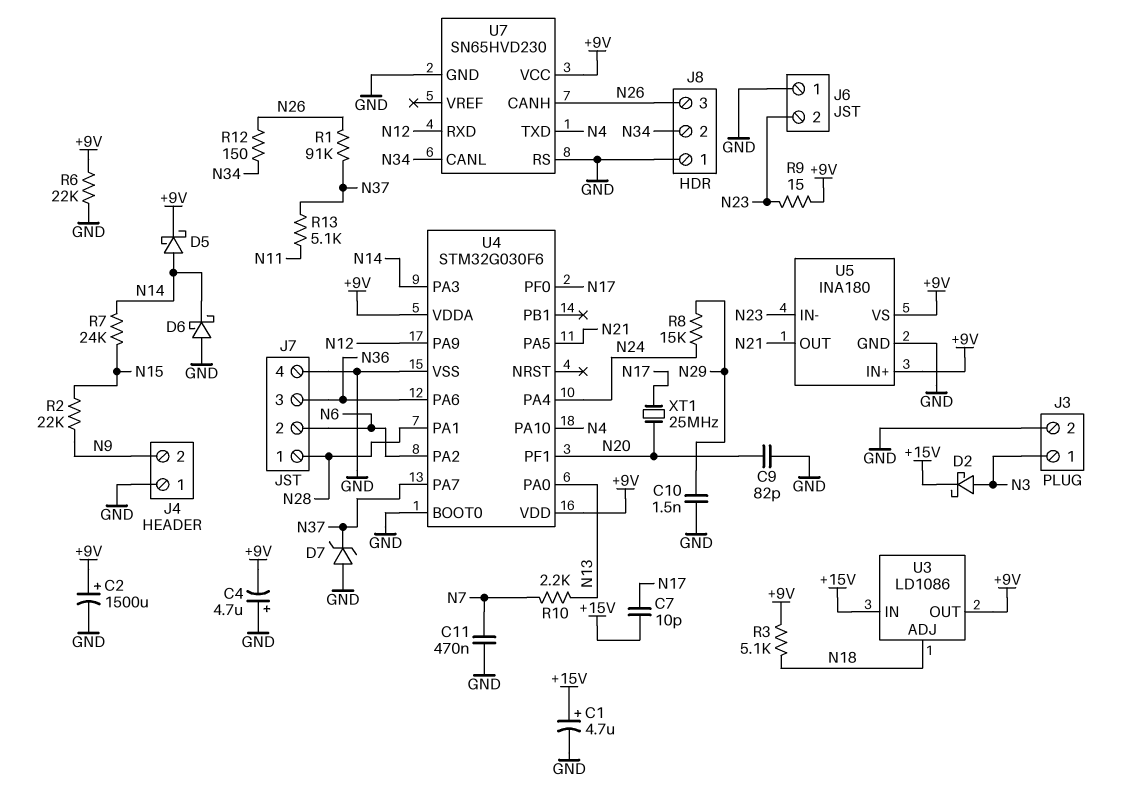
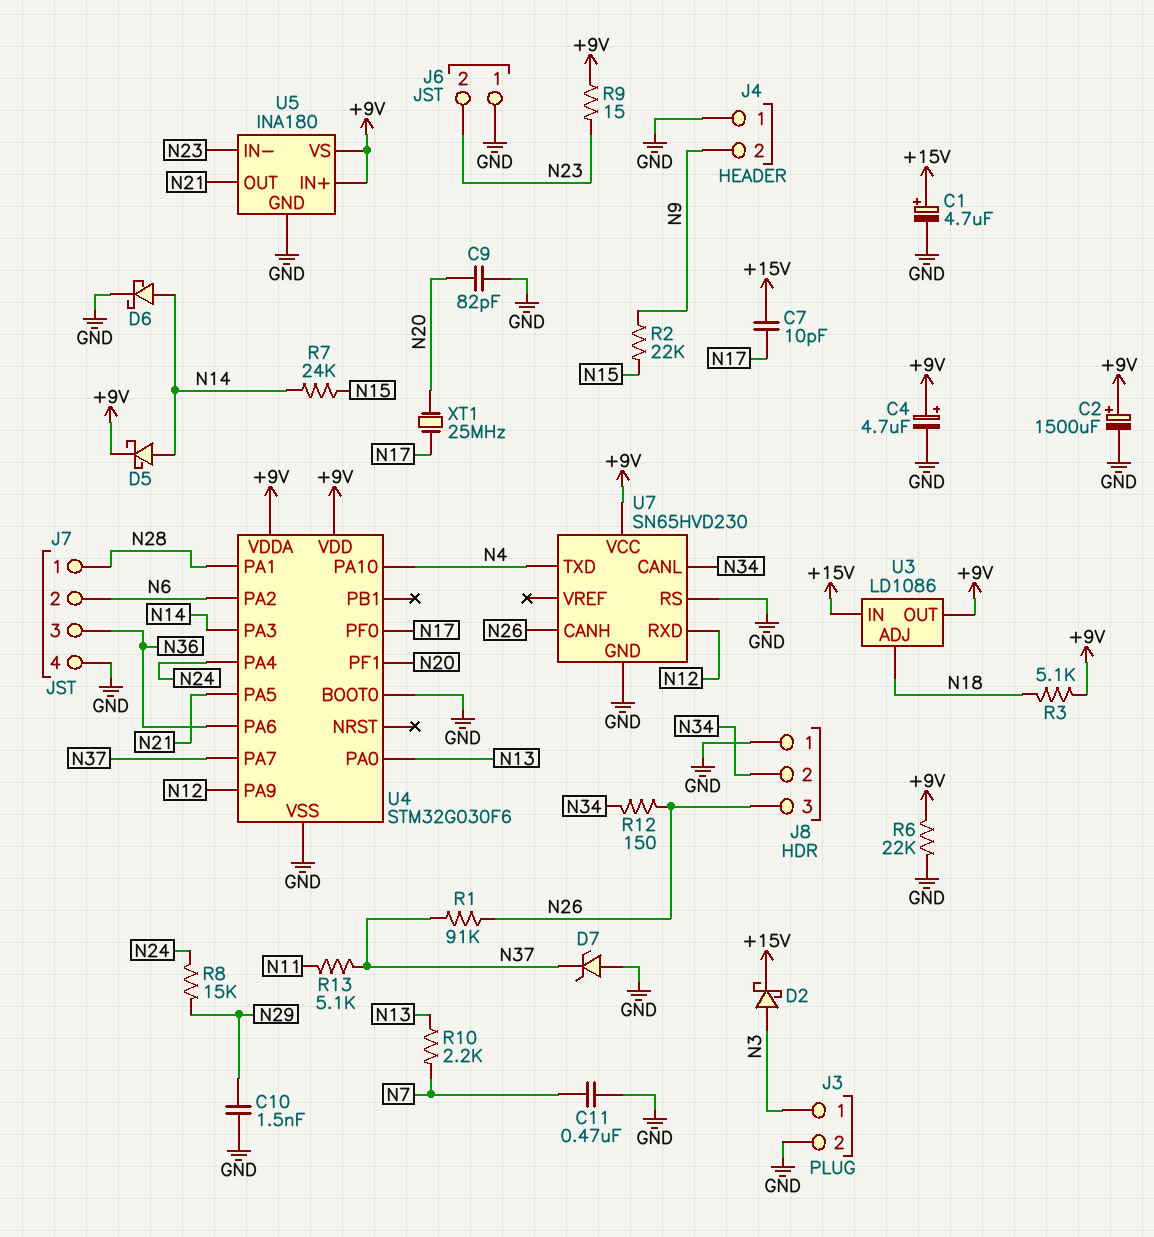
C4: 4.7uF (plus GND, minus +9V) -> 4.7uF (plus +9V, minus GND)
D6: schottky (A GND, K N14) -> schottky (A N14, K GND)

